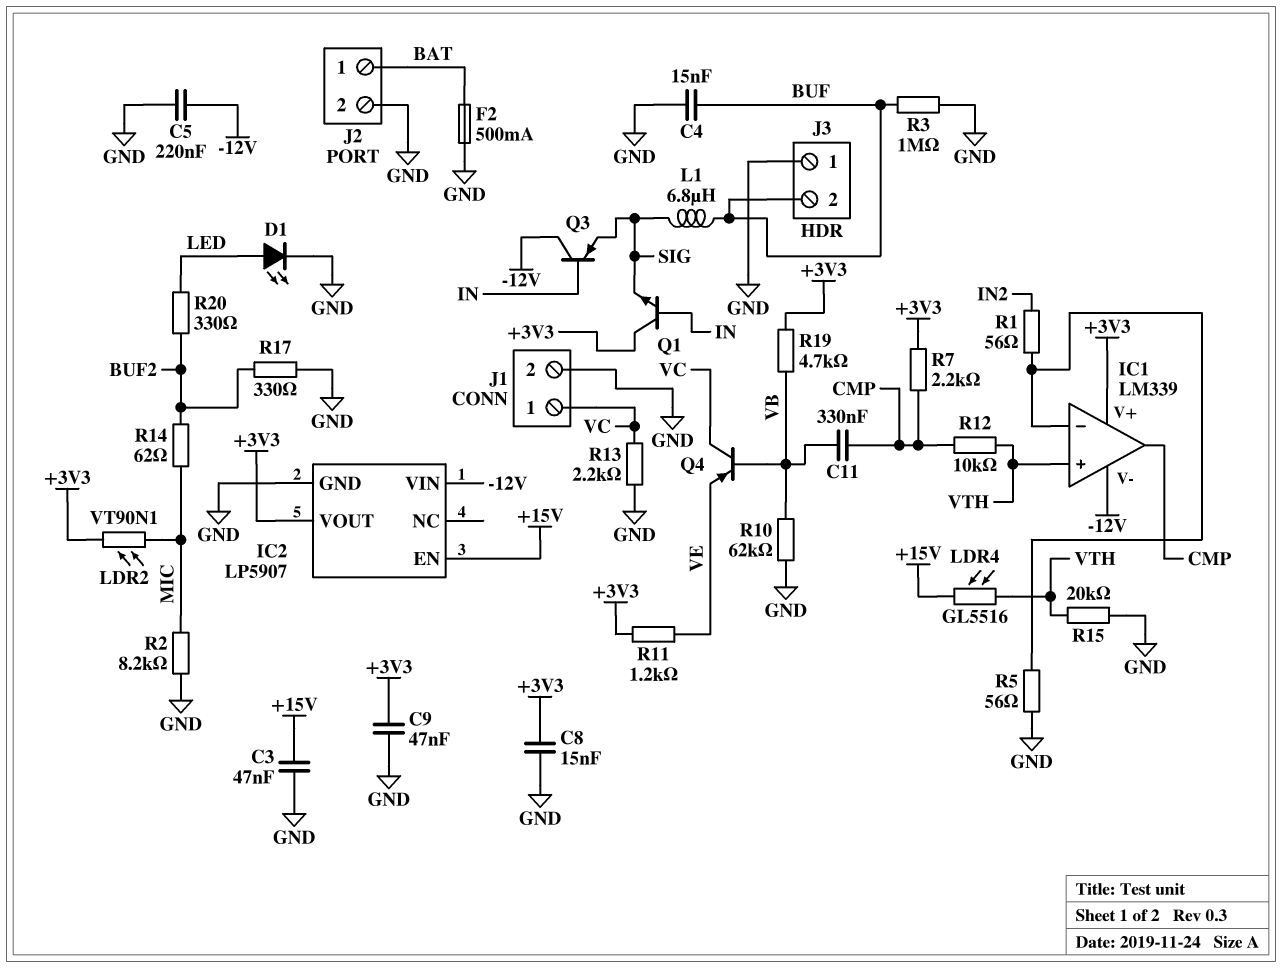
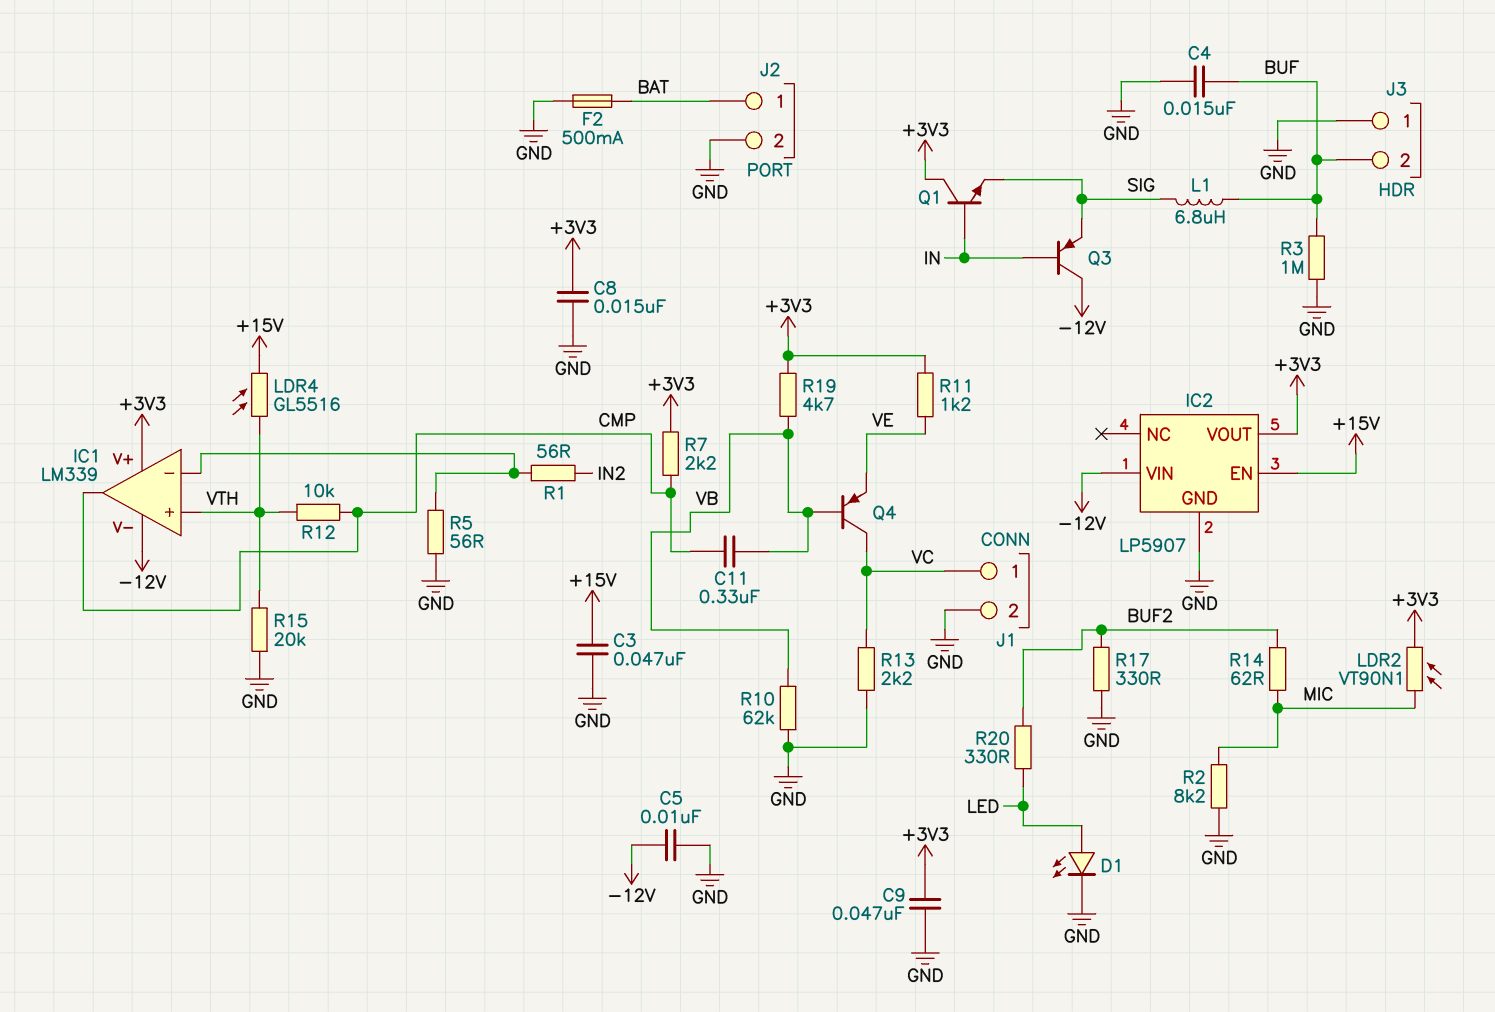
C5: 220nF (-12V, GND) -> 10nF (-12V, GND)

